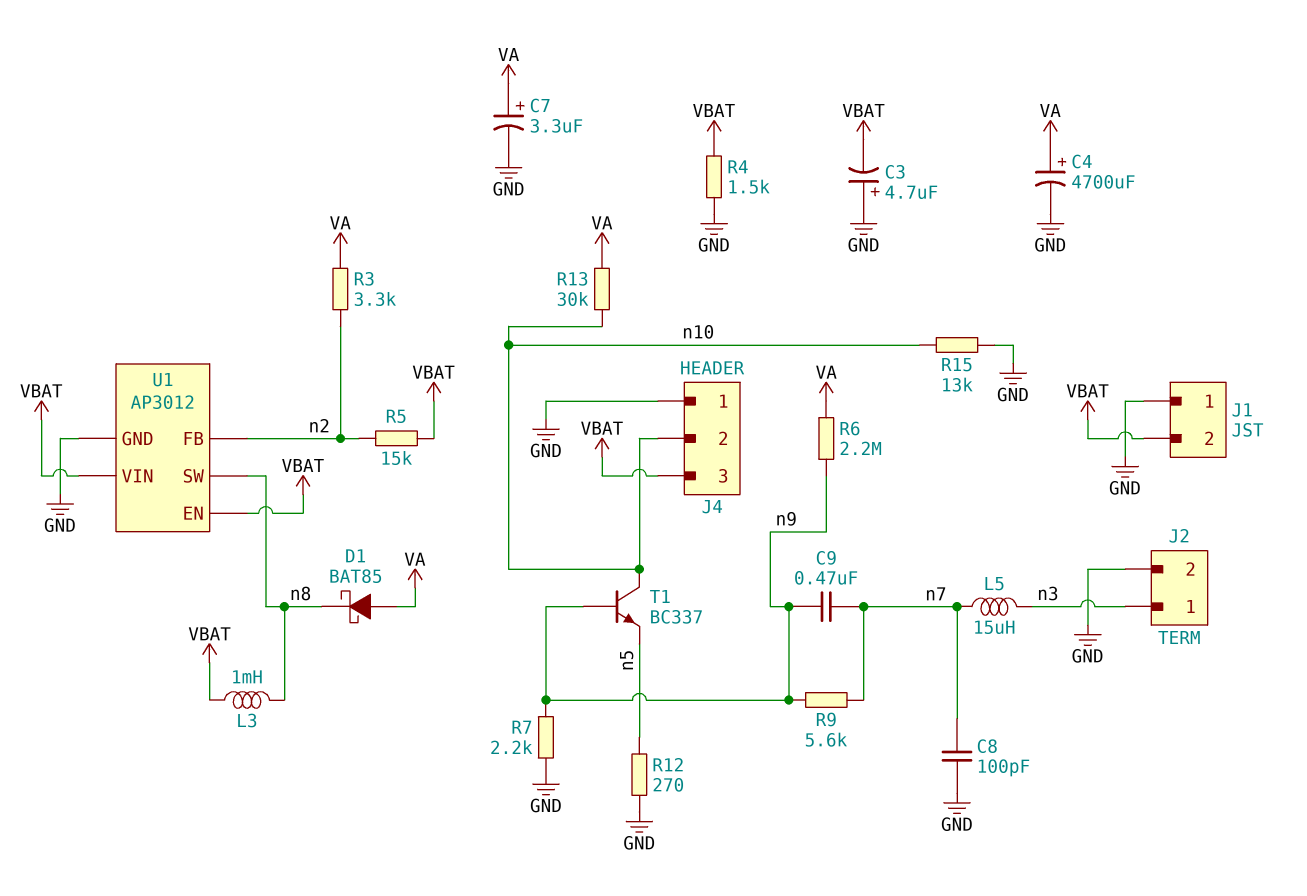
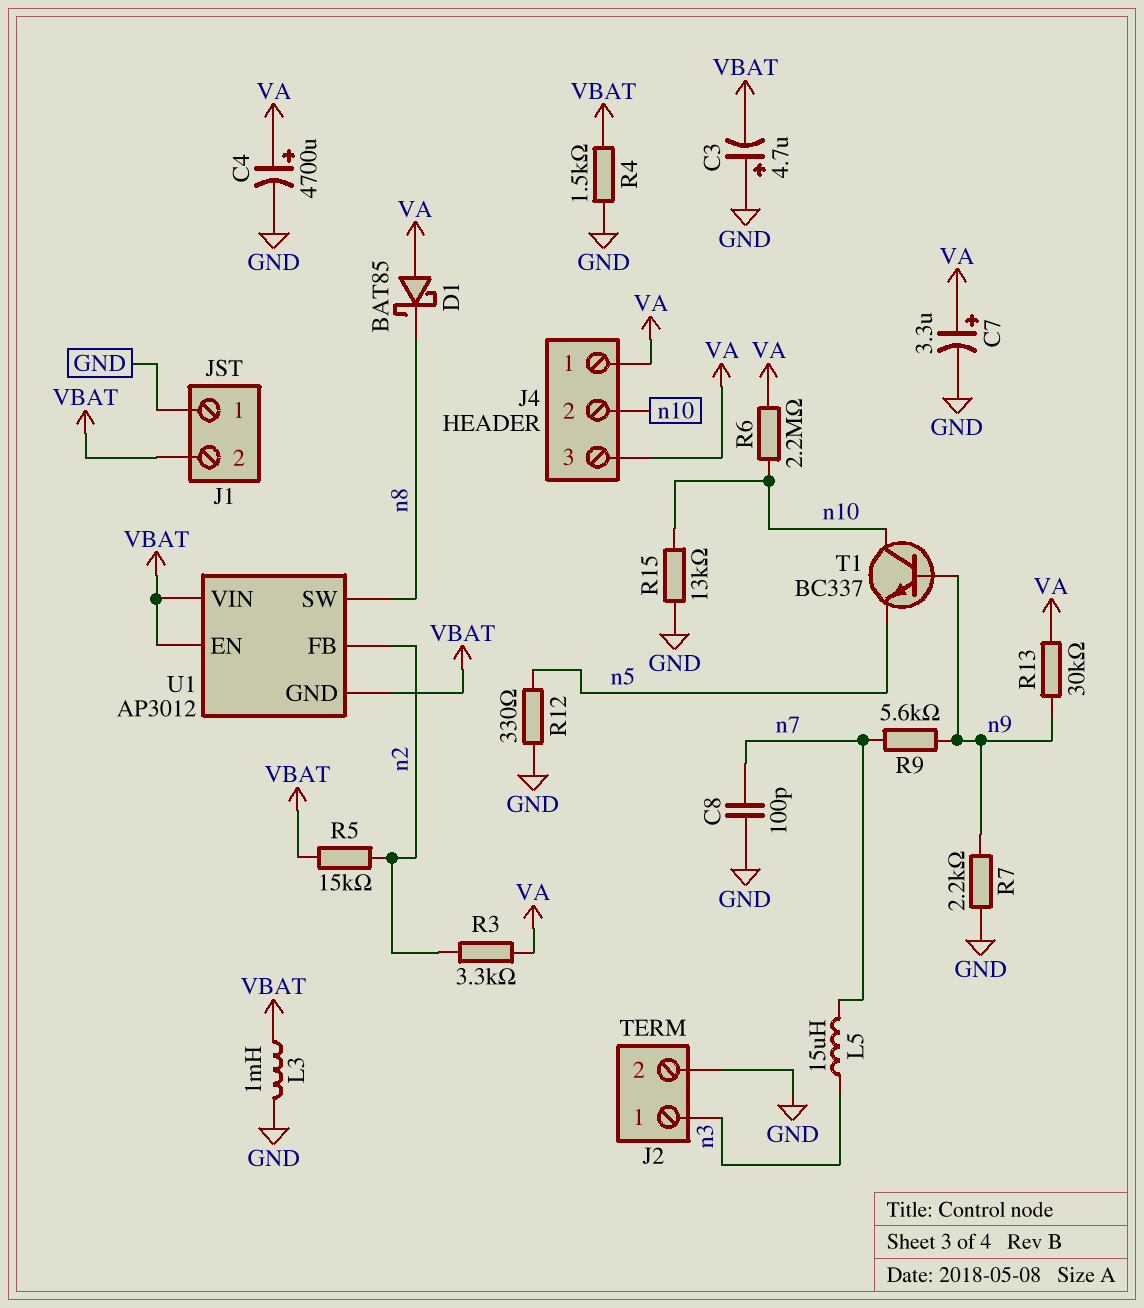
C9: 470nF (n7, n9) -> none
J4 pin 1: GND -> VA
J4 pin 3: VBAT -> VA
L3: 1mH (VBAT, n8) -> 1mH (GND, VBAT)
R6: 2.2M (VA, n9) -> 2.2M (VA, n10)
R12: 270 (GND, n5) -> 330 (GND, n5)
R13: 30k (VA, n10) -> 30k (VA, n9)
U1 pin GND: GND -> VBAT

